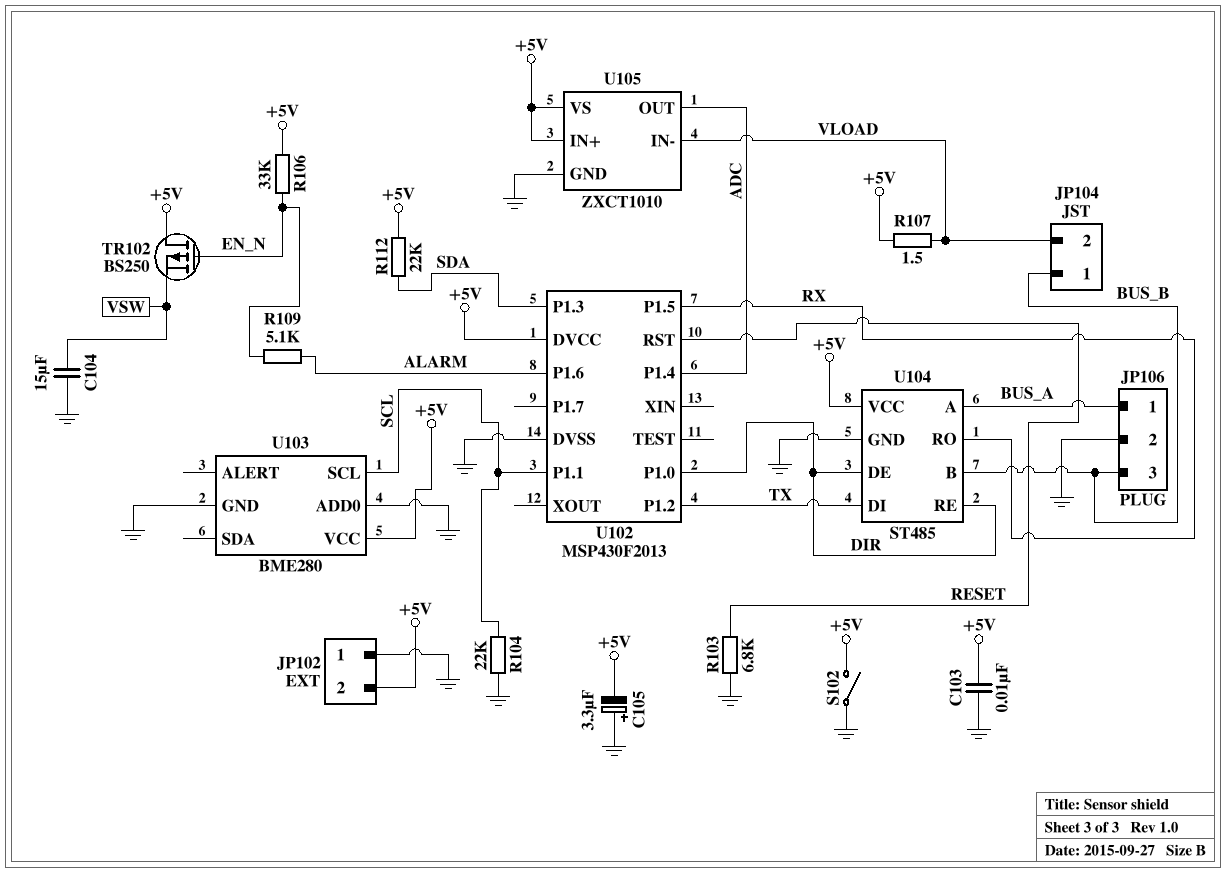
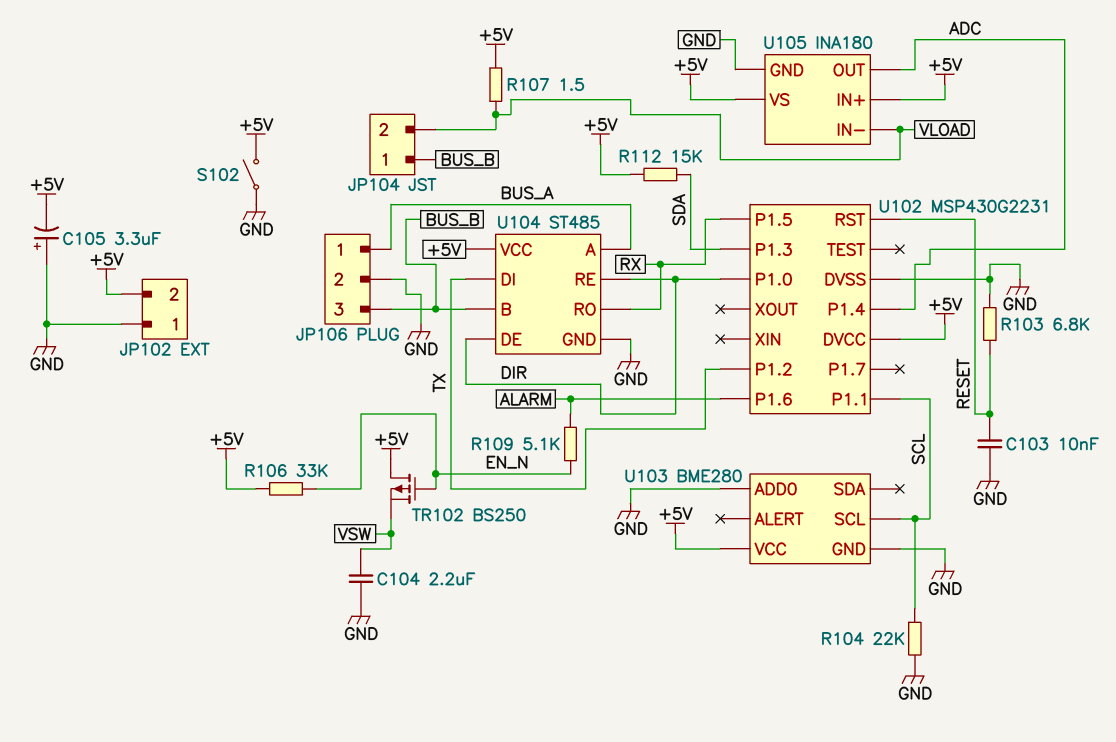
C103: 10nF (+5V, GND) -> 10nF (GND, RESET)
C104: 15uF (GND, VSW) -> 2.2uF (GND, VSW)
R112: 22k (+5V, SDA) -> 15k (+5V, SDA)
U102: MSP430F2013 -> MSP430G2231
U105: ZXCT1010 -> INA180

